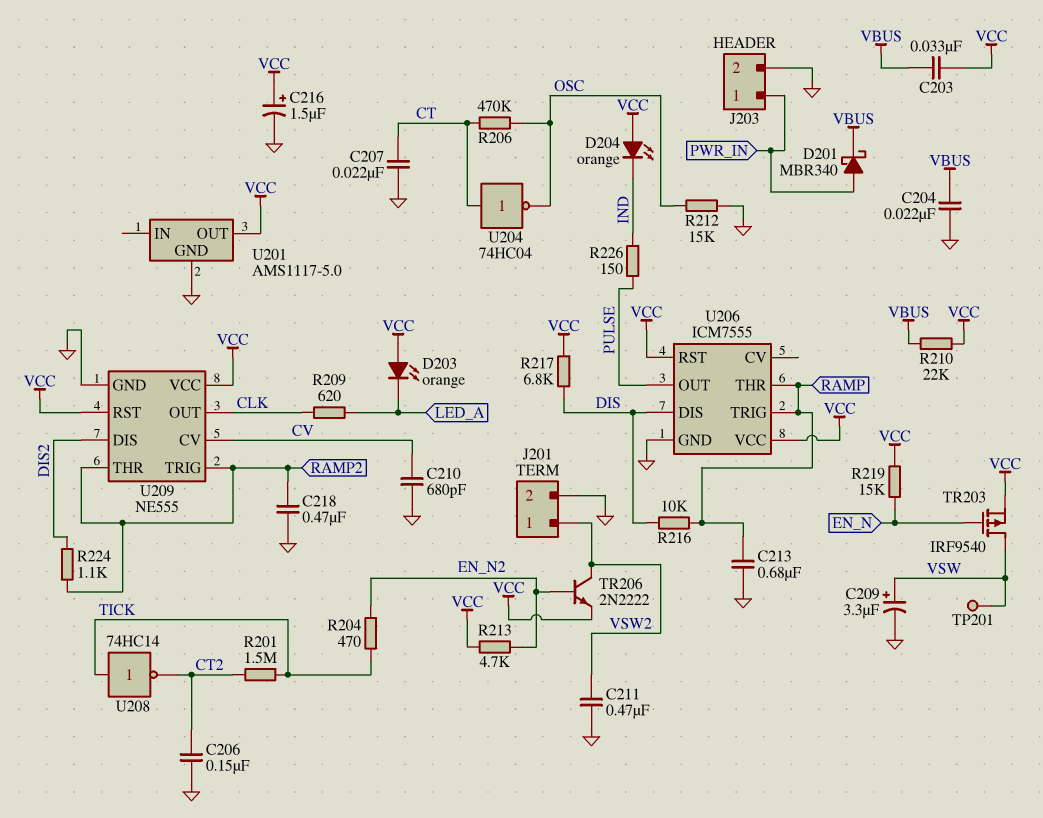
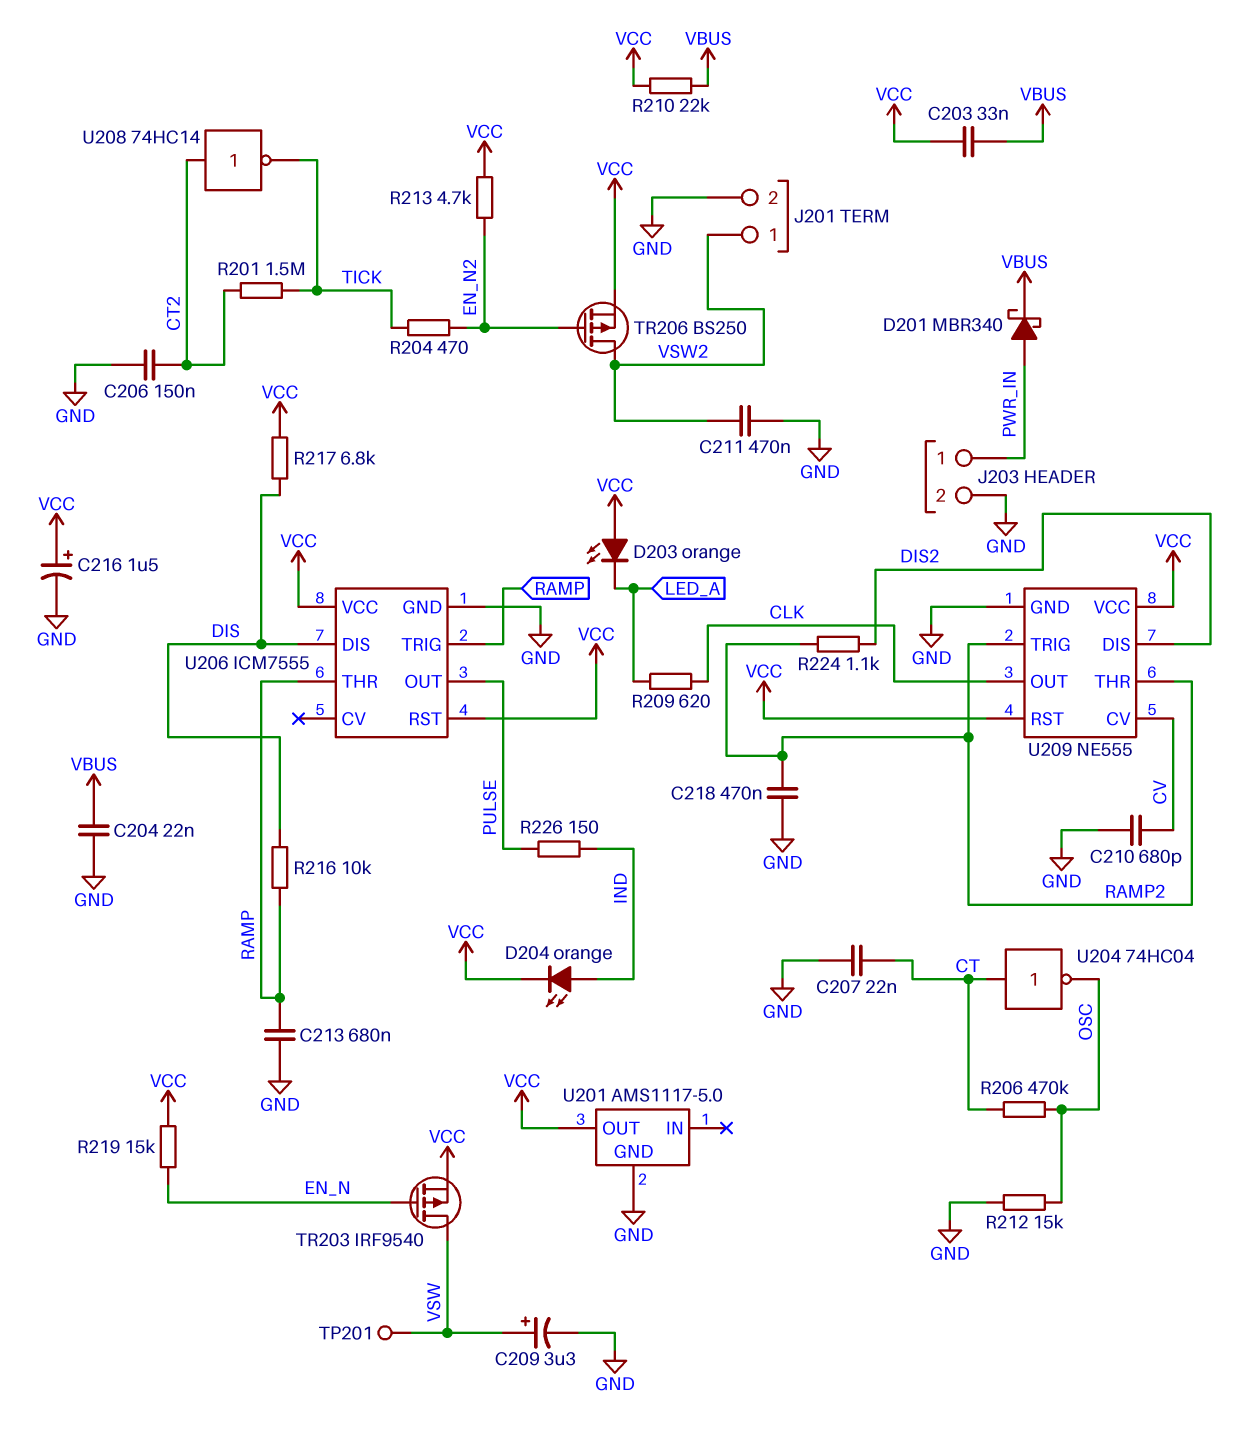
D204: LED orange (A VCC, K IND) -> LED orange (A IND, K VCC)
TR206: NPN 2N2222 (B EN_N2, C VSW2, E VCC) -> PMOS BS250 (G EN_N2, D VSW2, S VCC)
U208: NOT 74HC14 (in TICK, out CT2) -> NOT 74HC14 (in CT2, out TICK)

